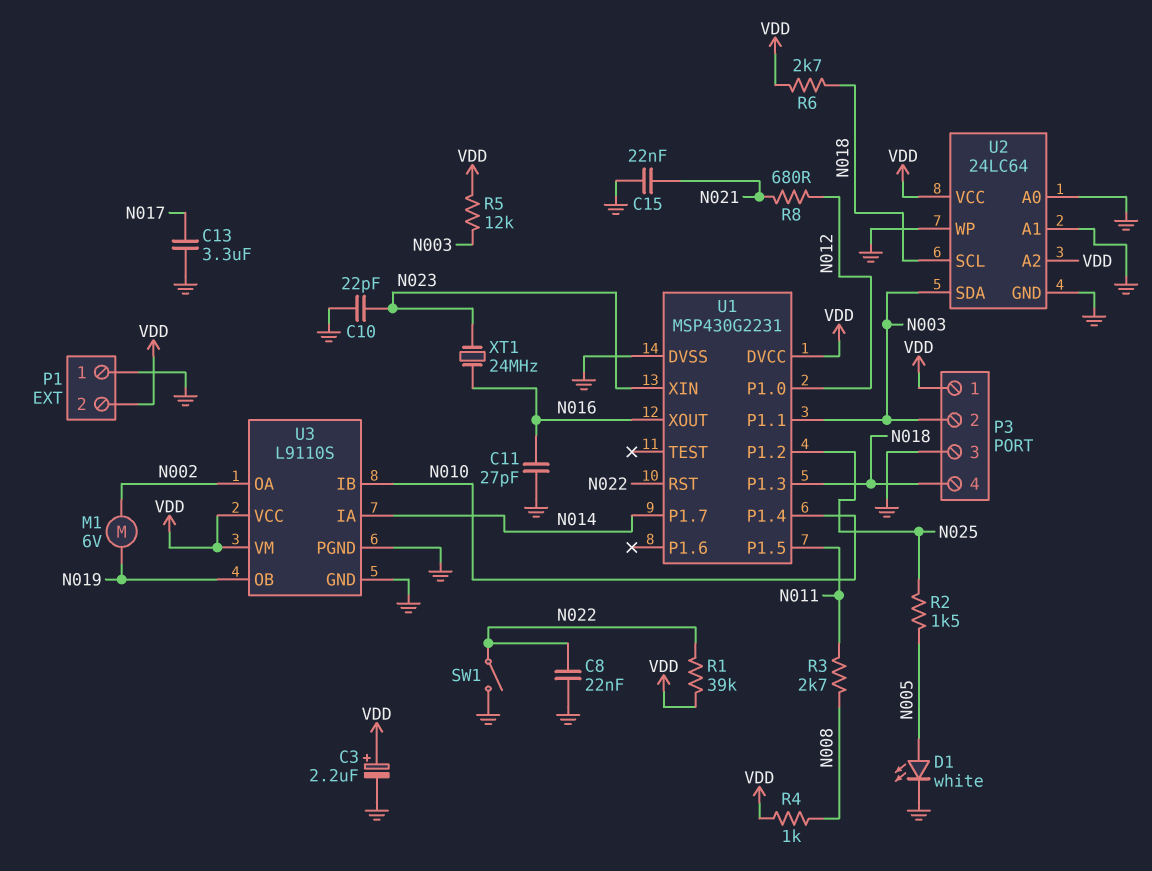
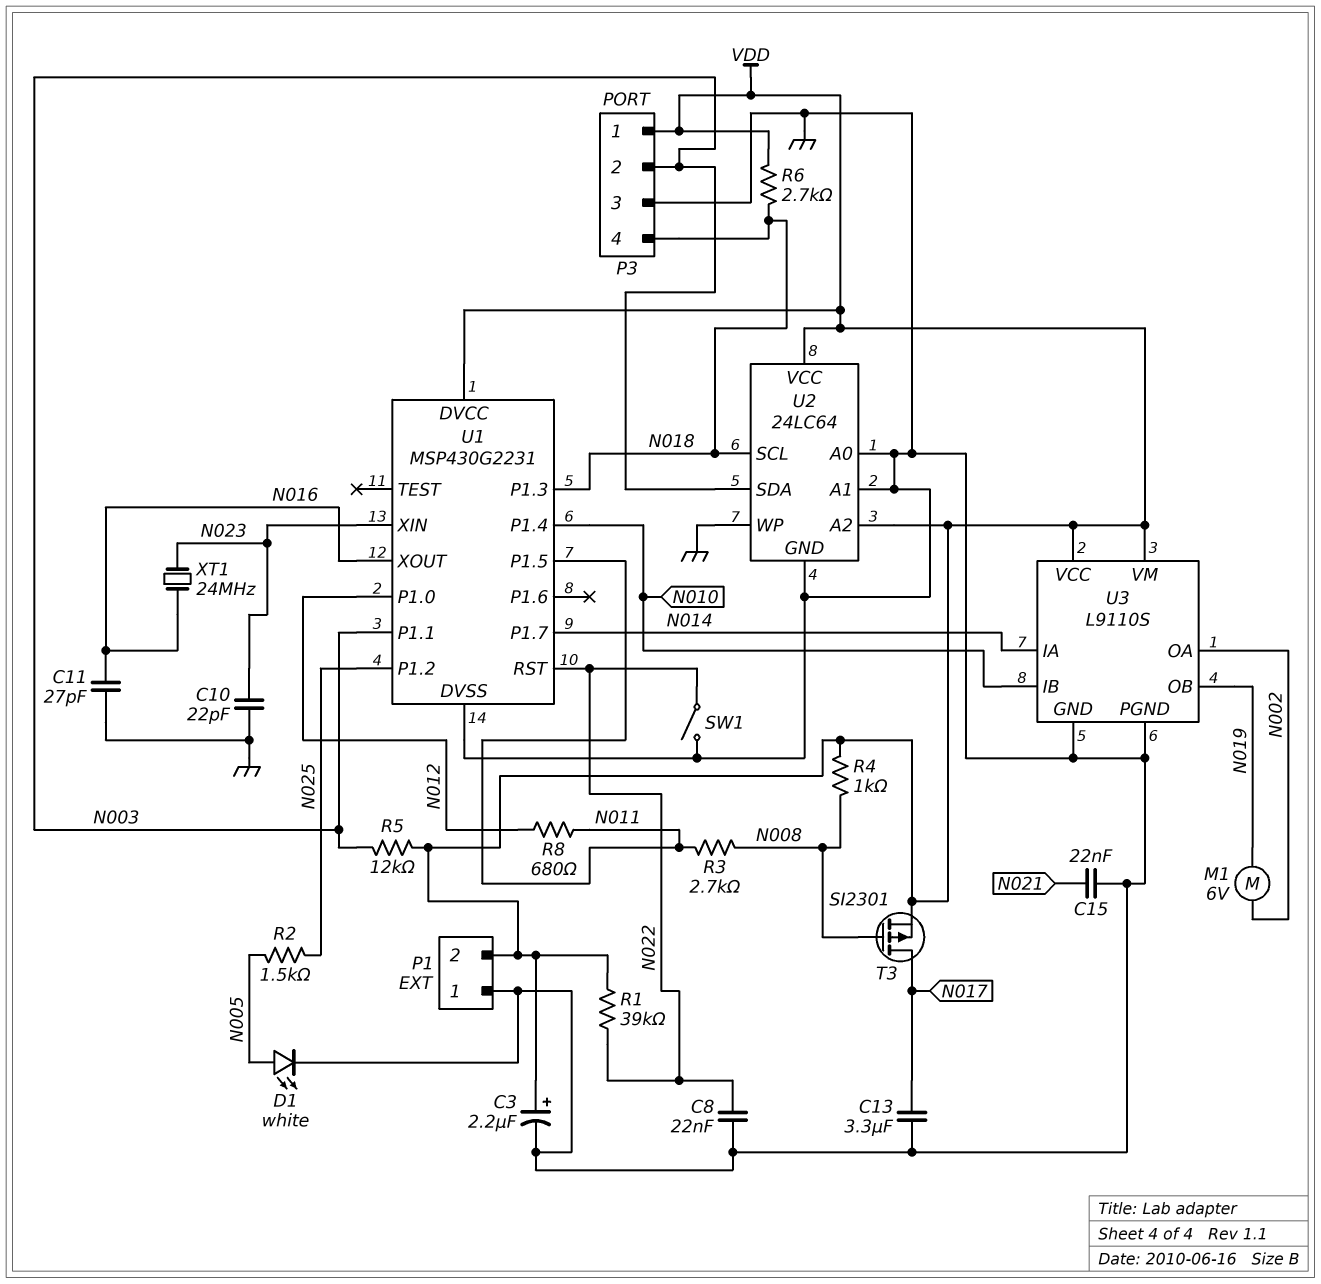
R8: 680 (N012, N021) -> 680 (N011, N012)
T3: none -> PMOS SI2301 (G N008, D N017, S VDD)

